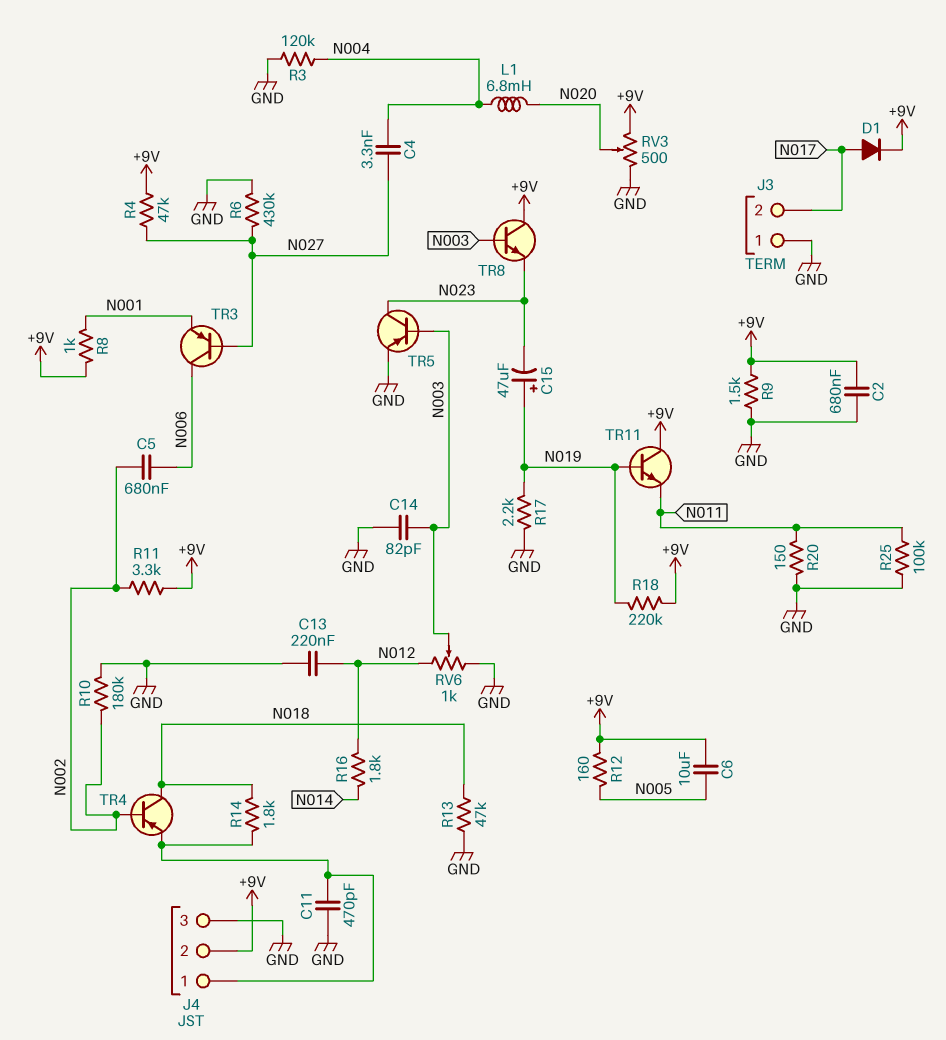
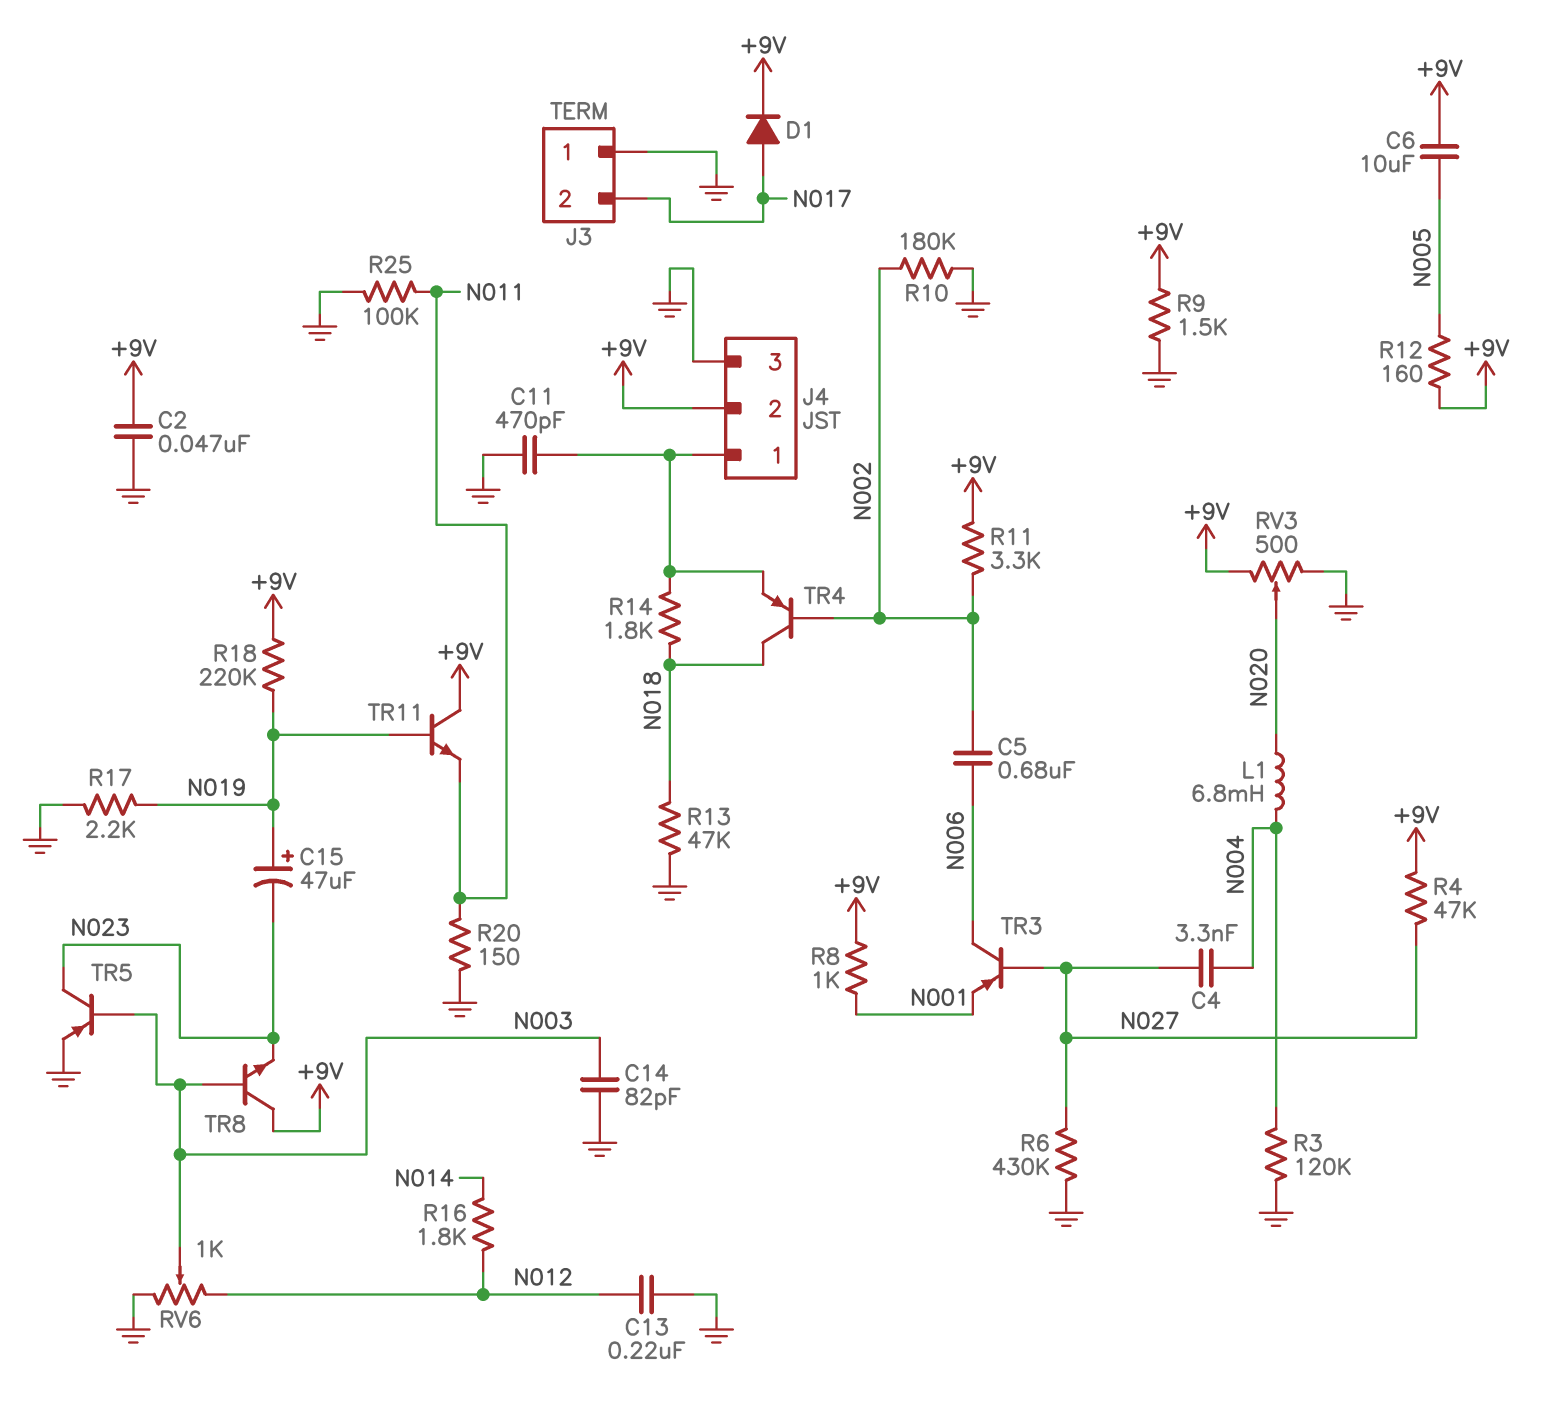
C2: 680nF (+9V, GND) -> 47nF (+9V, GND)

